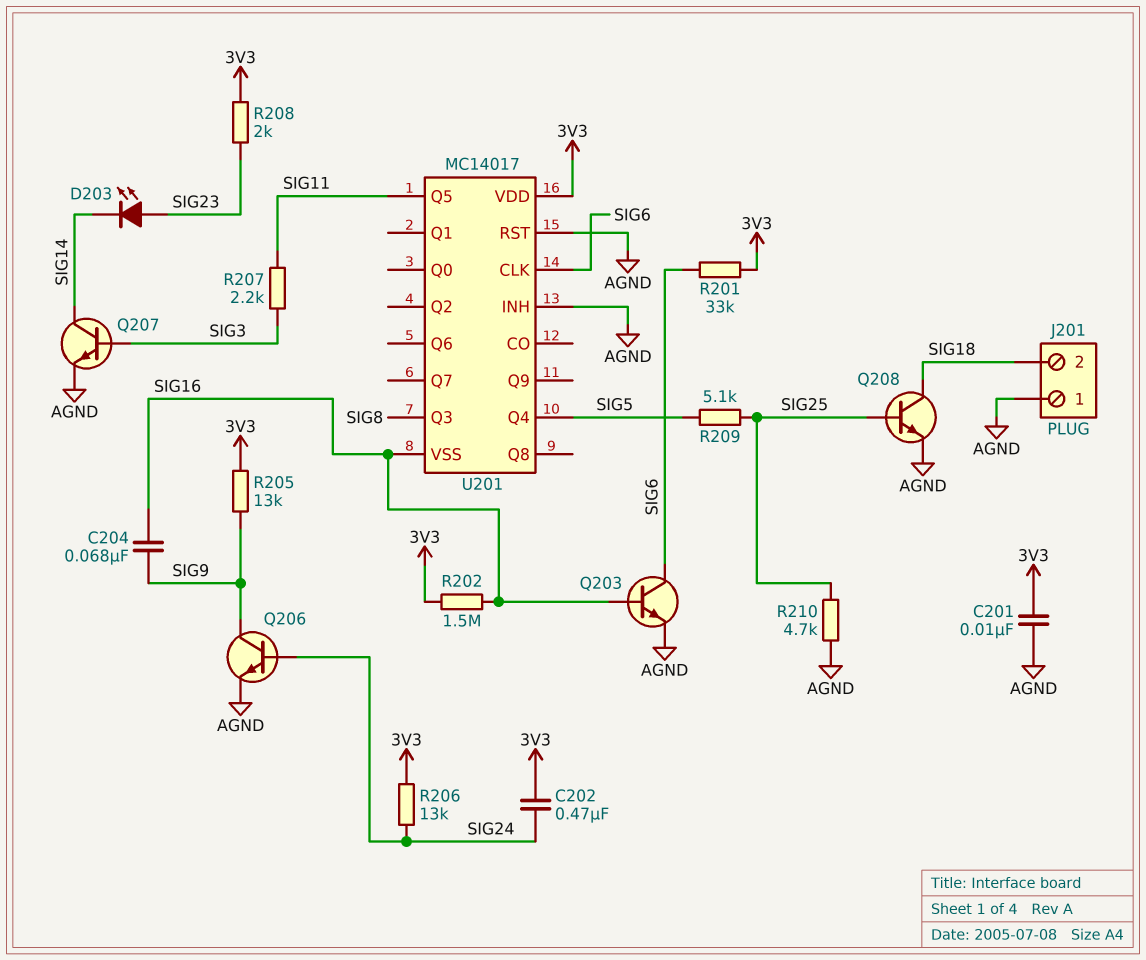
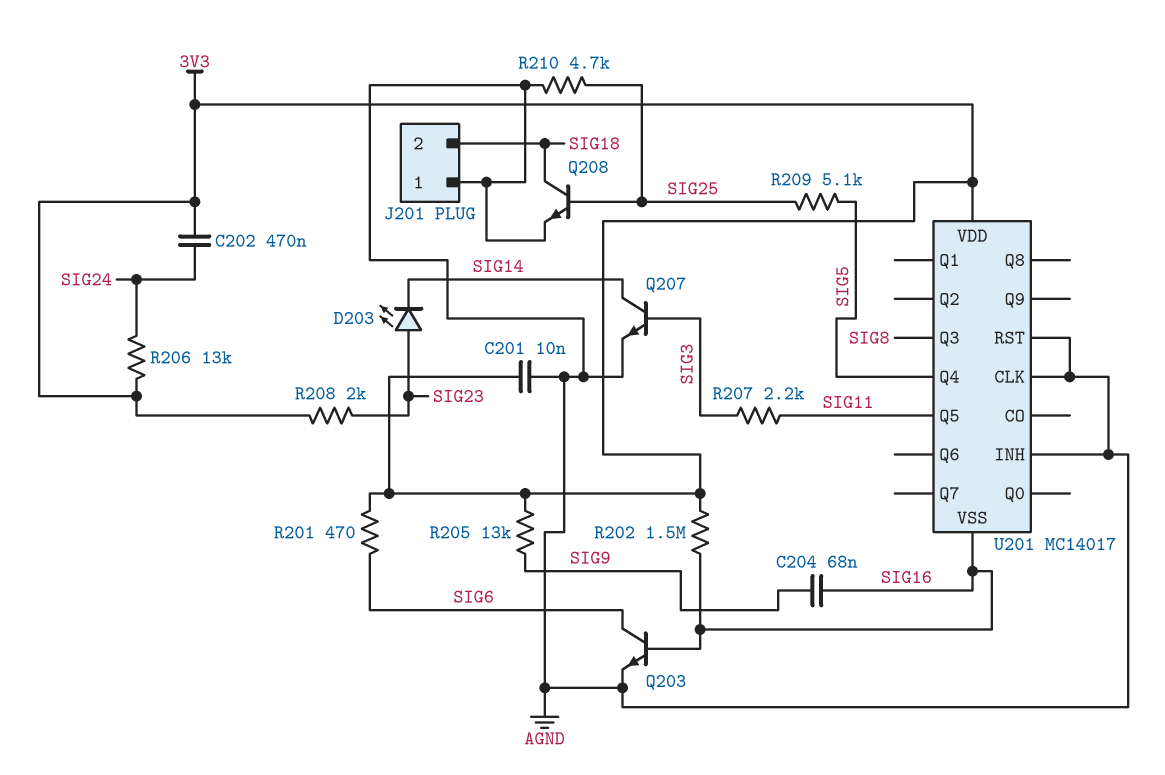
Q206: NPN (B SIG24, C SIG9, E AGND) -> none
R201: 33k (3V3, SIG6) -> 470 (3V3, SIG6)
U201 pin CLK: SIG6 -> AGND

